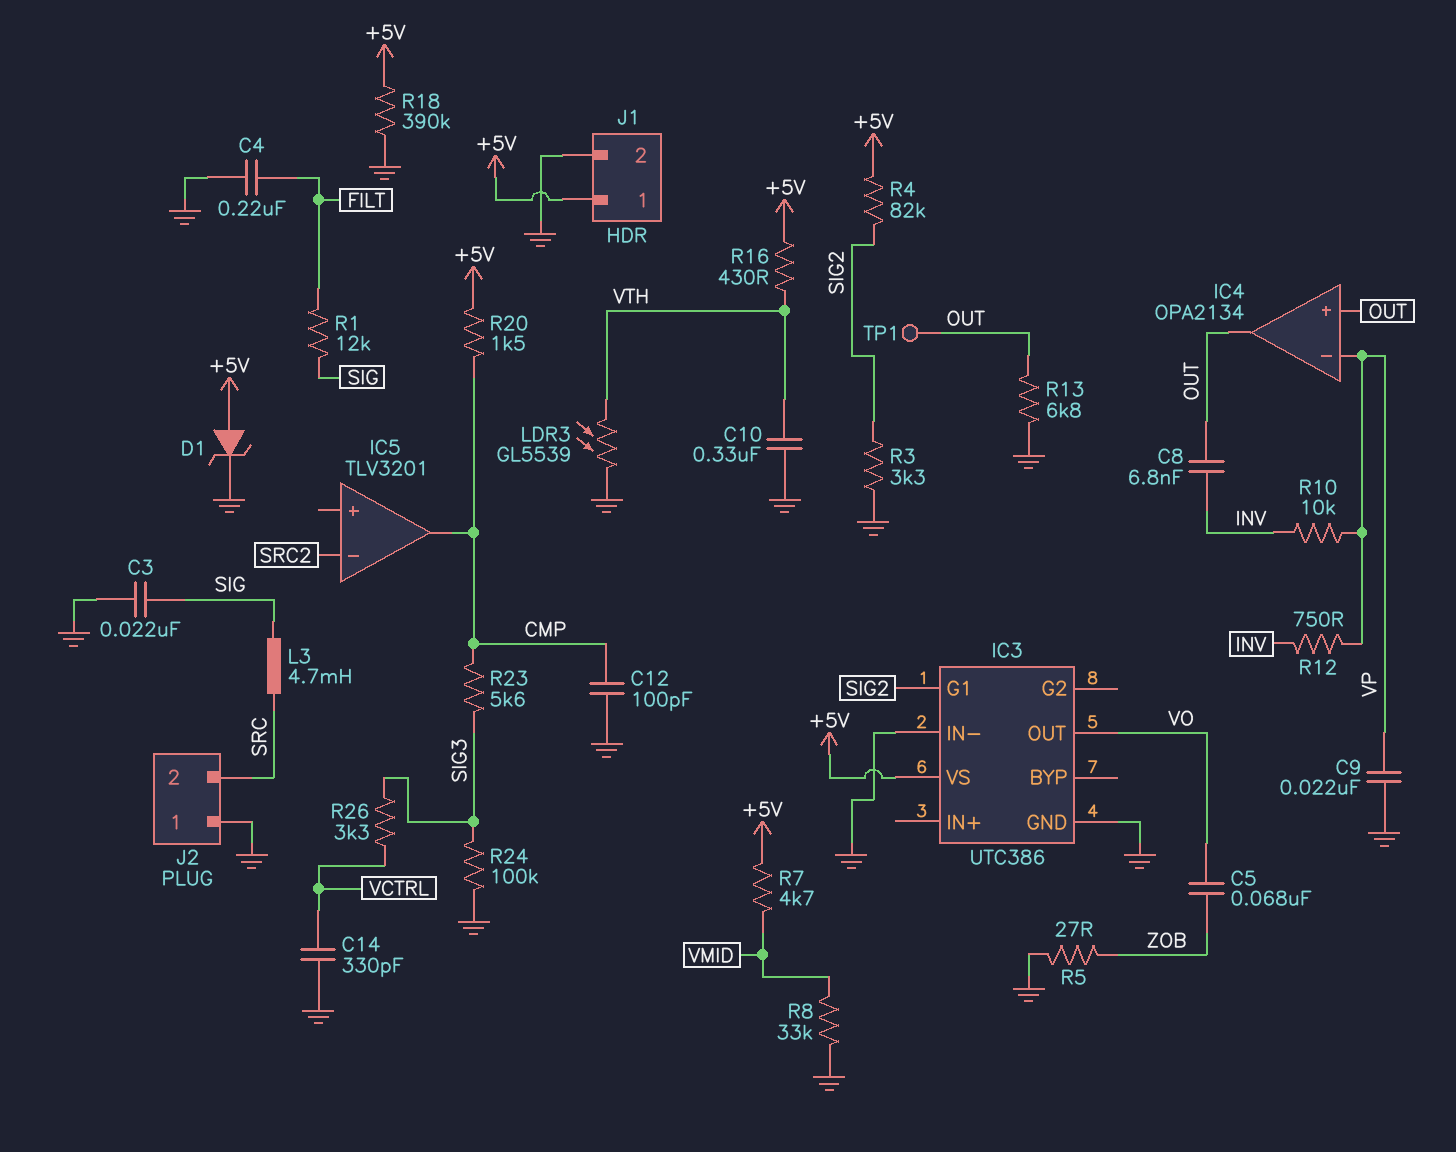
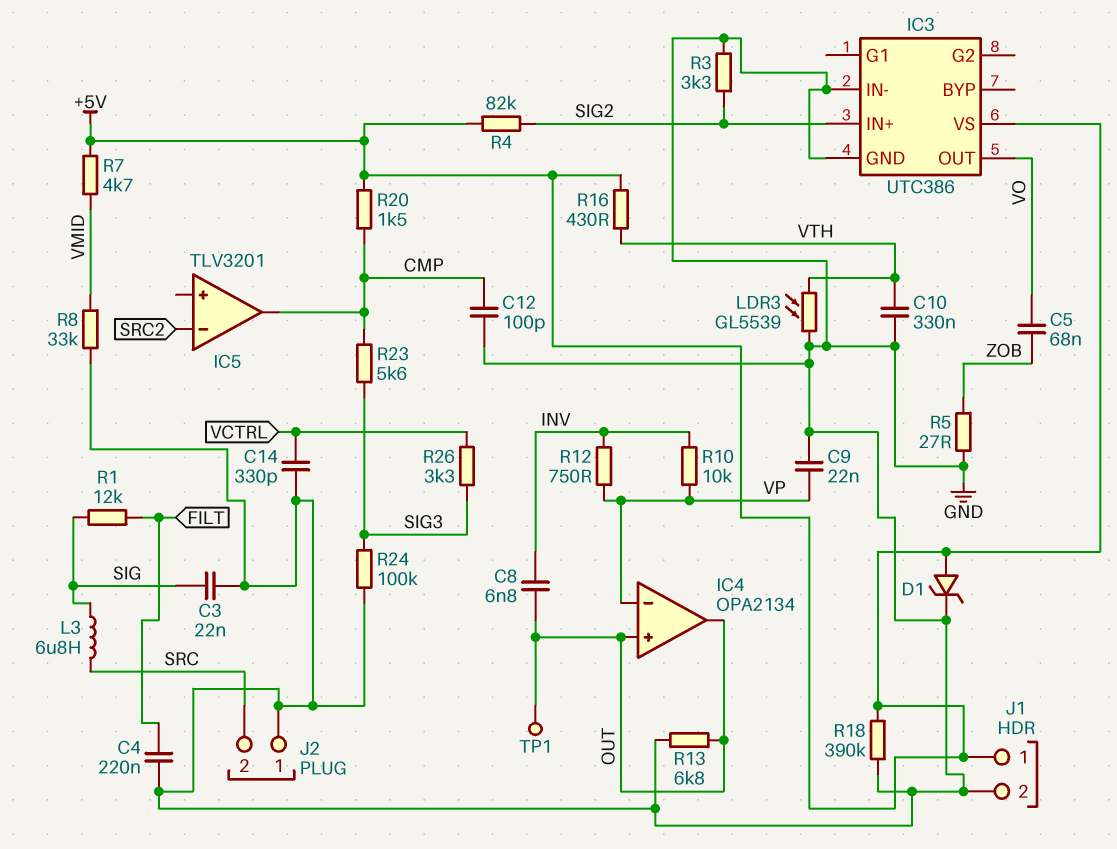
IC3 pin G1: SIG2 -> none
IC3 pin IN+: none -> SIG2
L3: 4.7mH (SIG, SRC) -> 6.8uH (SIG, SRC)

